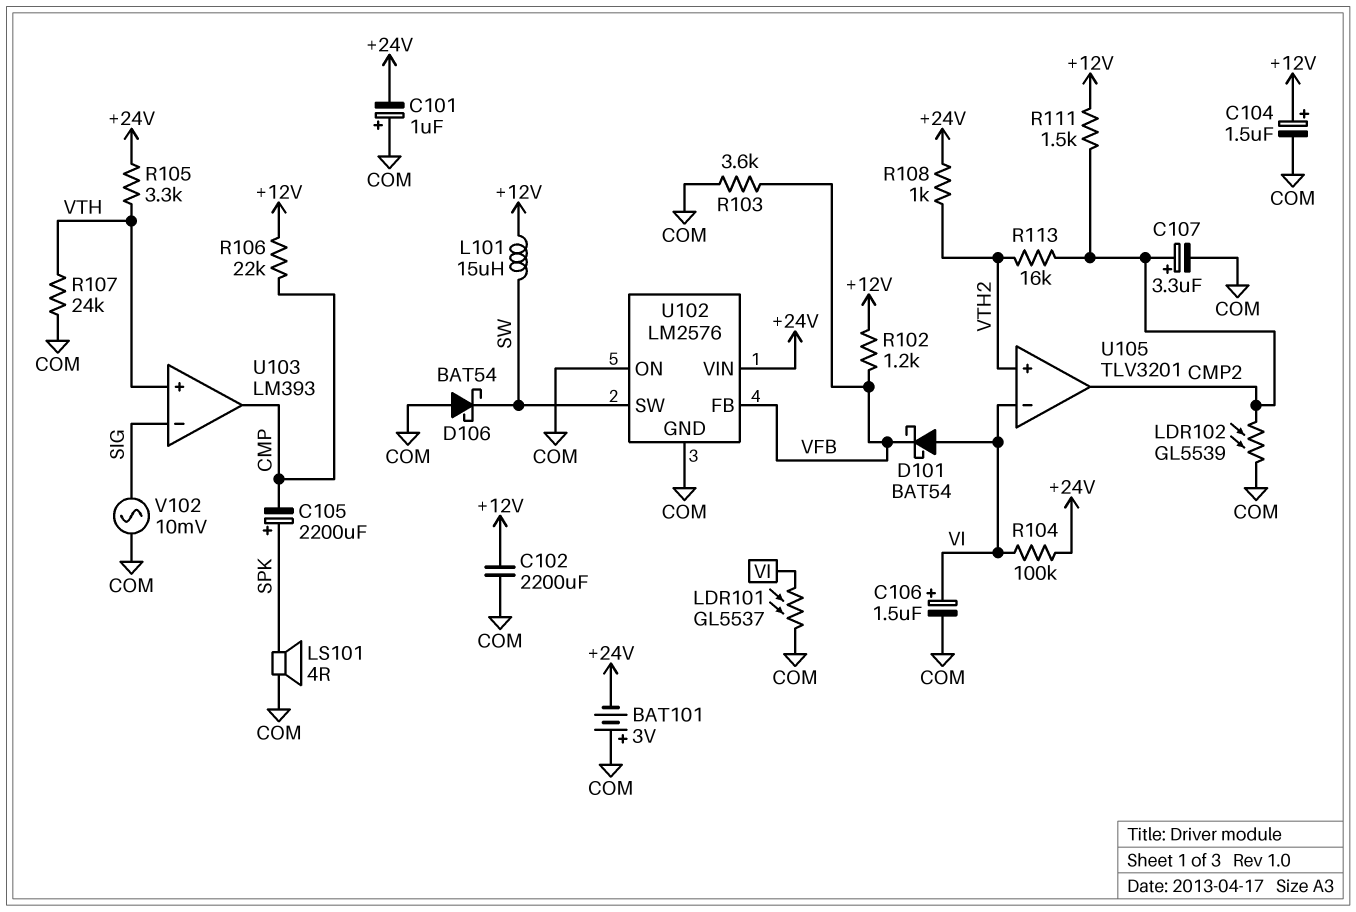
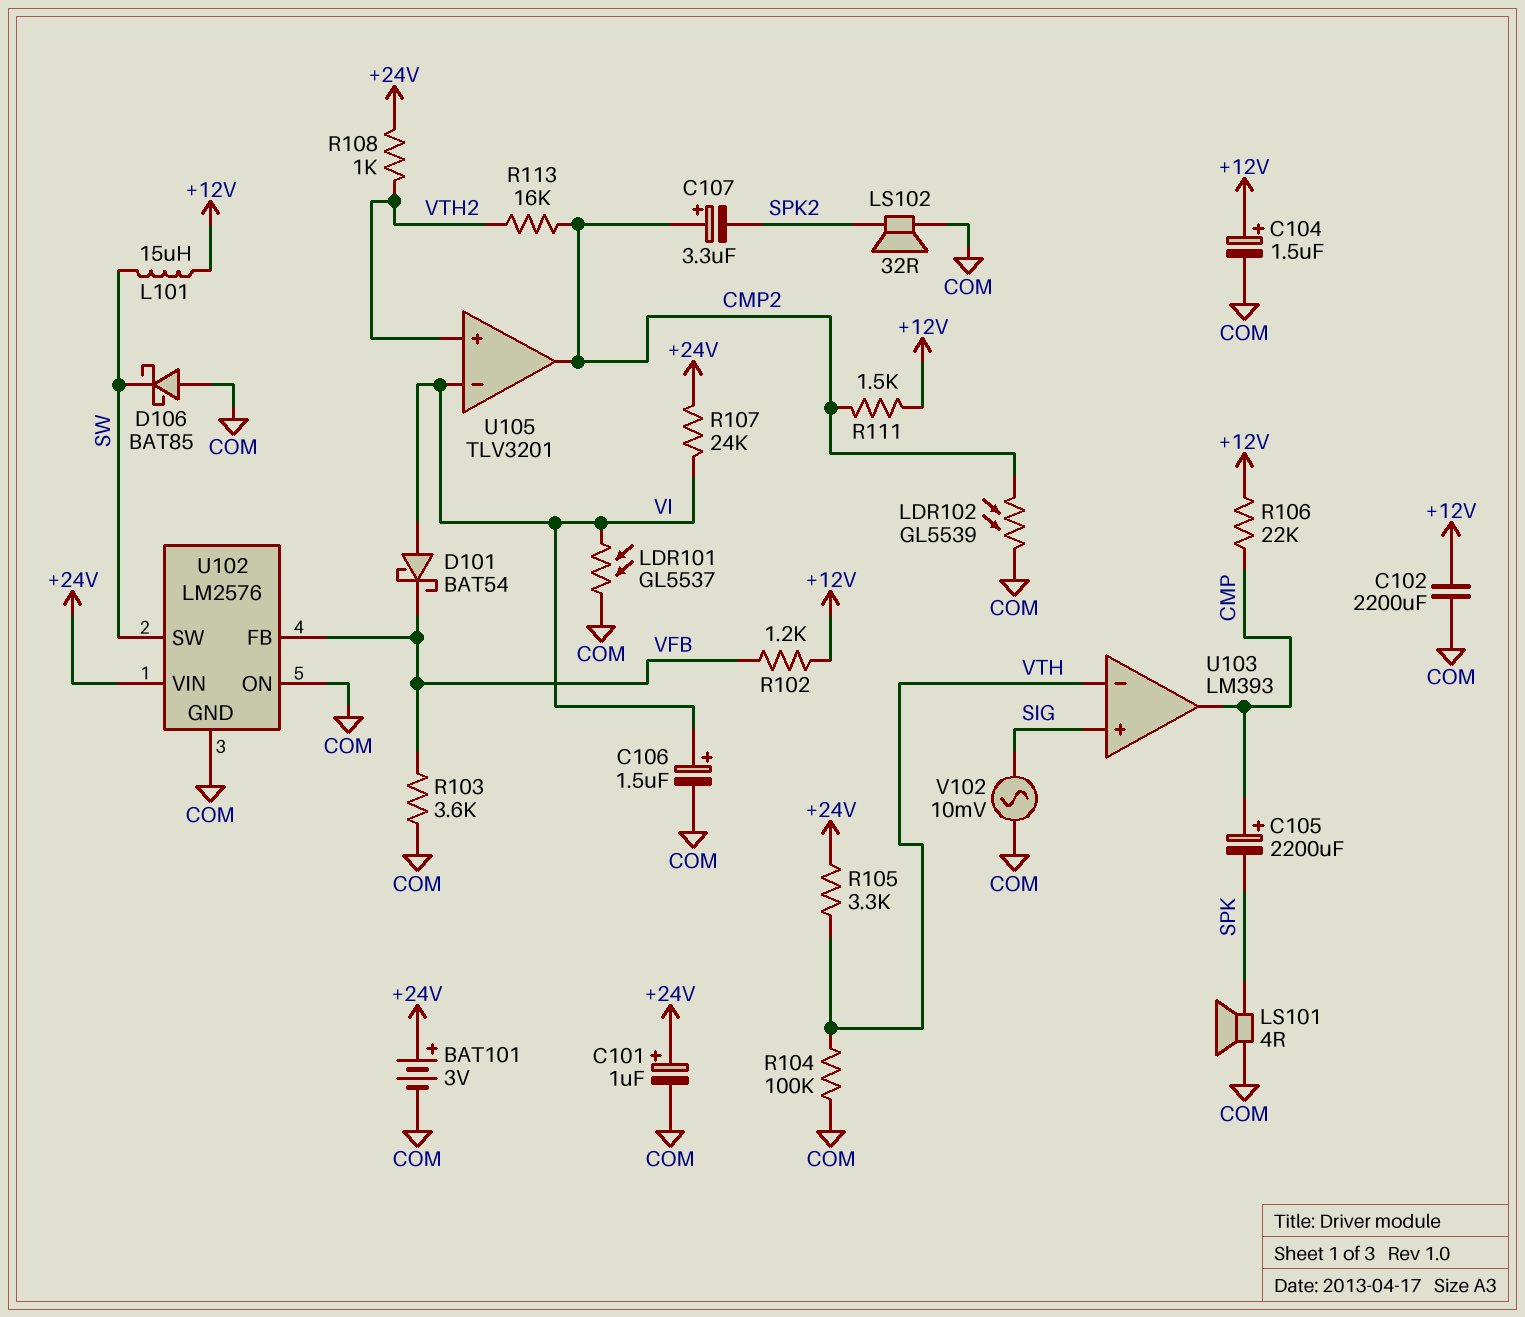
BAT101: 3V (plus COM, minus +24V) -> 3V (plus +24V, minus COM)
C101: 1uF (plus COM, minus +24V) -> 1uF (plus +24V, minus COM)
C105: 2200uF (plus SPK, minus CMP) -> 2200uF (plus CMP, minus SPK)
C107: 3.3uF (plus CMP2, minus COM) -> 3.3uF (plus CMP2, minus SPK2)
D106: schottky BAT54 (A COM, K SW) -> schottky BAT85 (A COM, K SW)
LS102: none -> speaker 32R (COM, SPK2)
R104: 100k (+24V, VI) -> 100k (COM, VTH)
R107: 24k (COM, VTH) -> 24k (+24V, VI)
U103 pin in+: VTH -> SIG
U103 pin in-: SIG -> VTH

